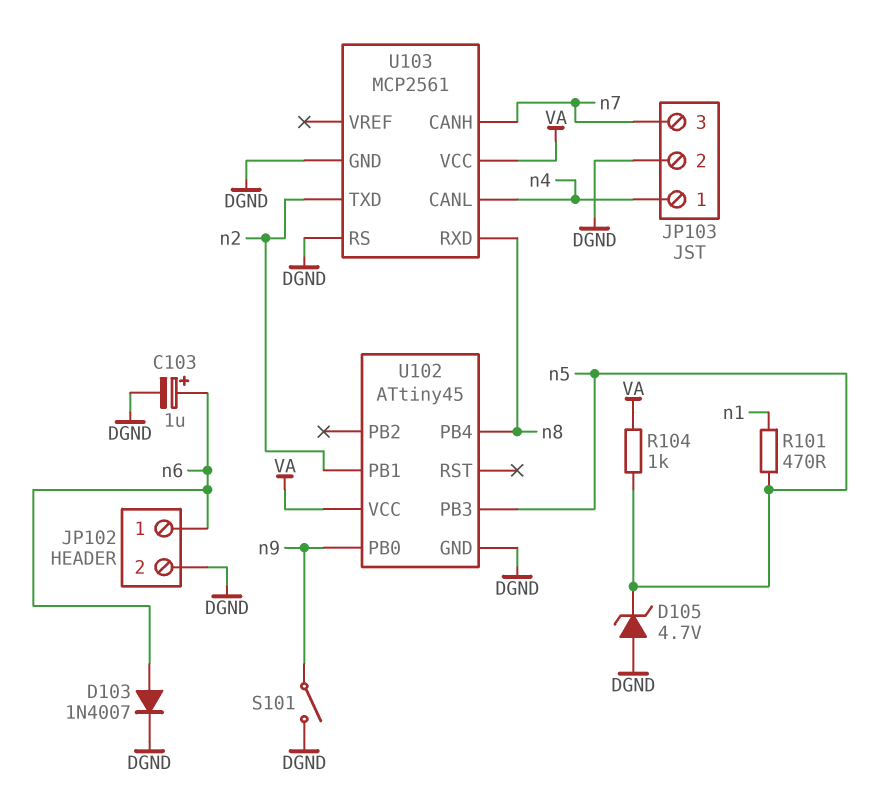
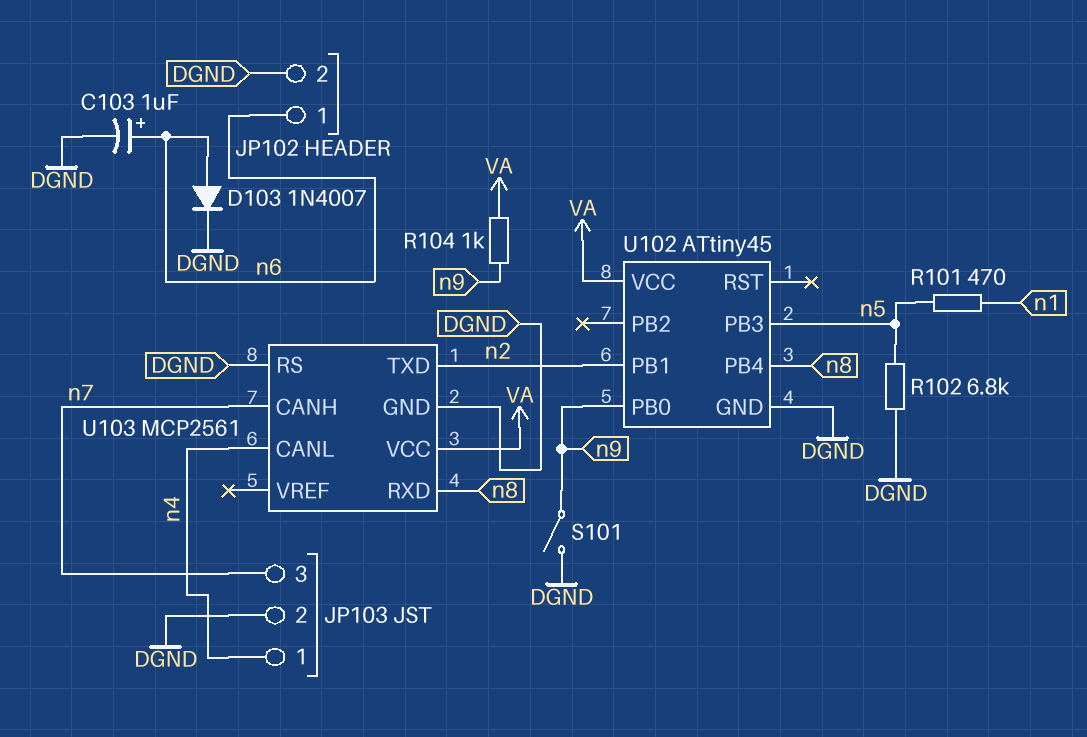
D105: zener 4.7V (A DGND, K n5) -> none
R102: none -> 6.8k (DGND, n5)
R104: 1k (VA, n5) -> 1k (VA, n9)

